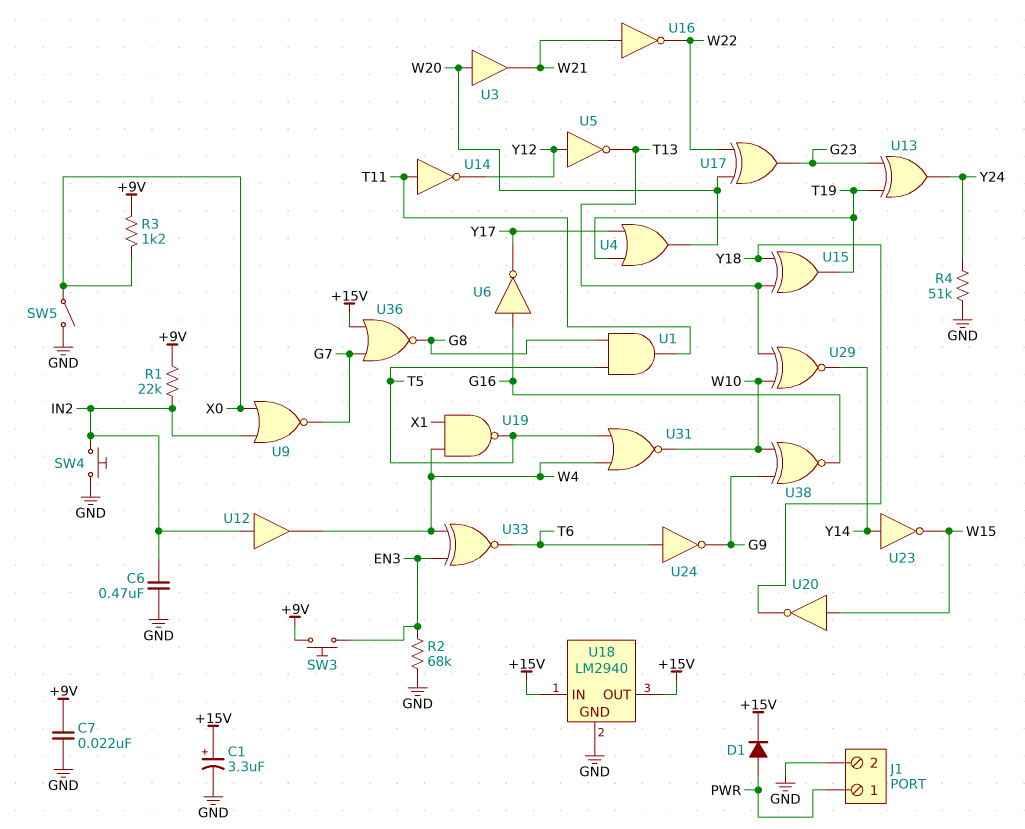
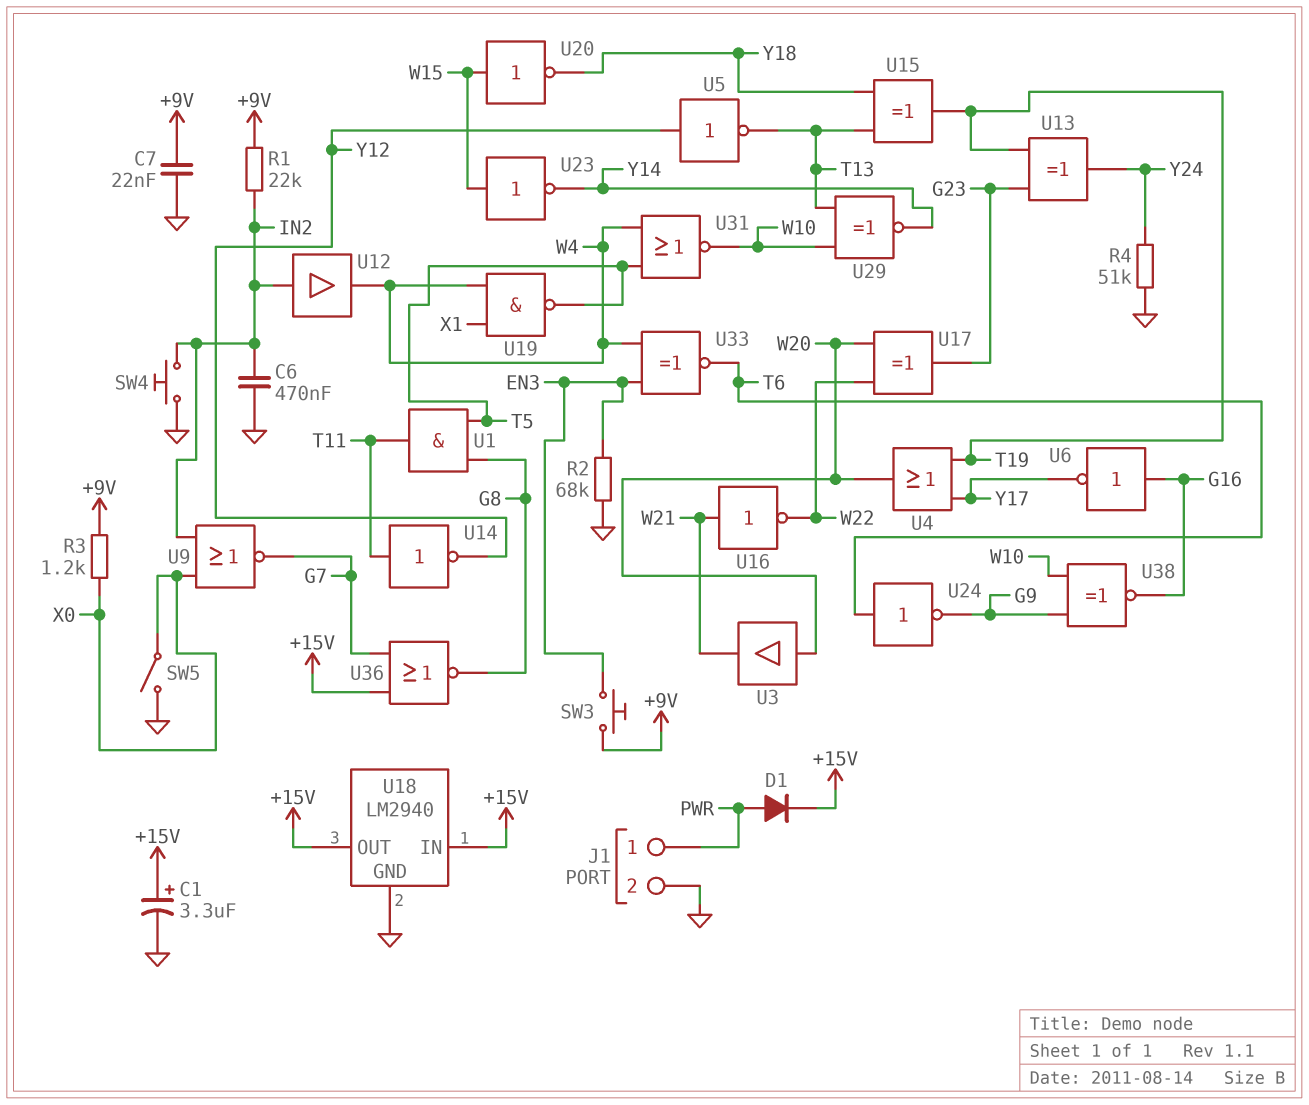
U23: NOT (in Y14, out W15) -> NOT (in W15, out Y14)

